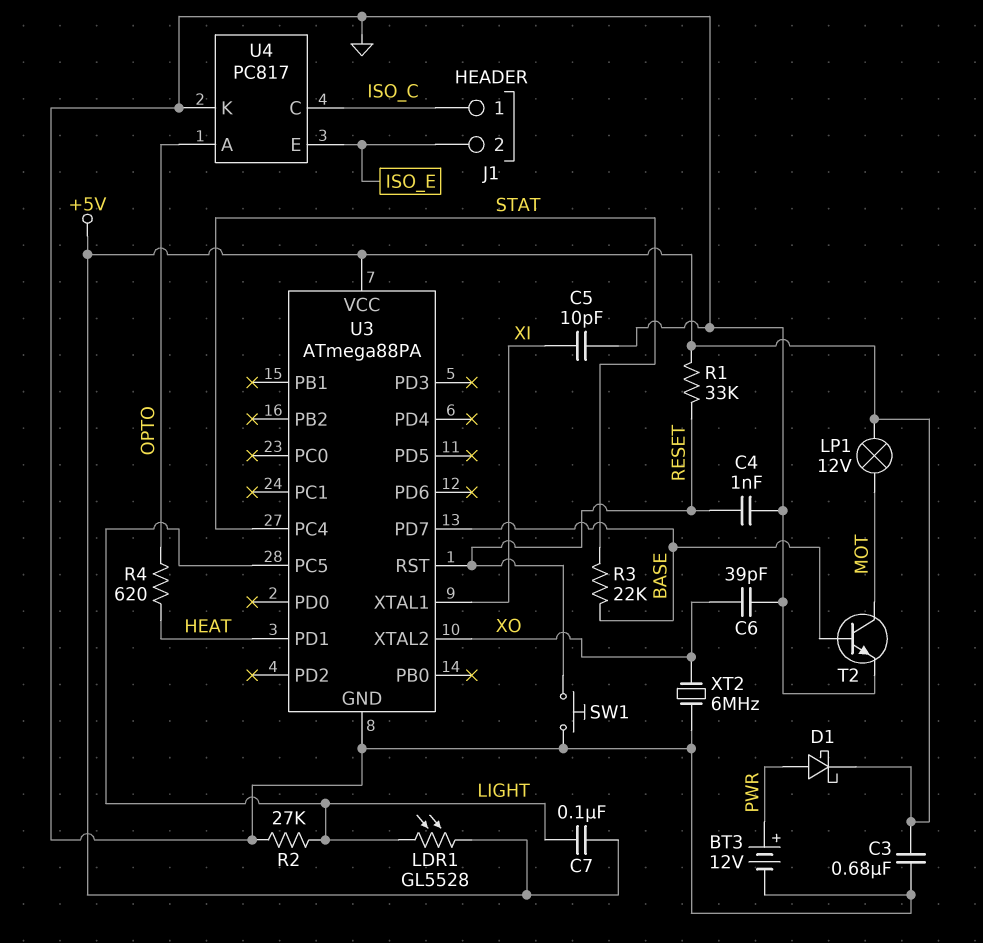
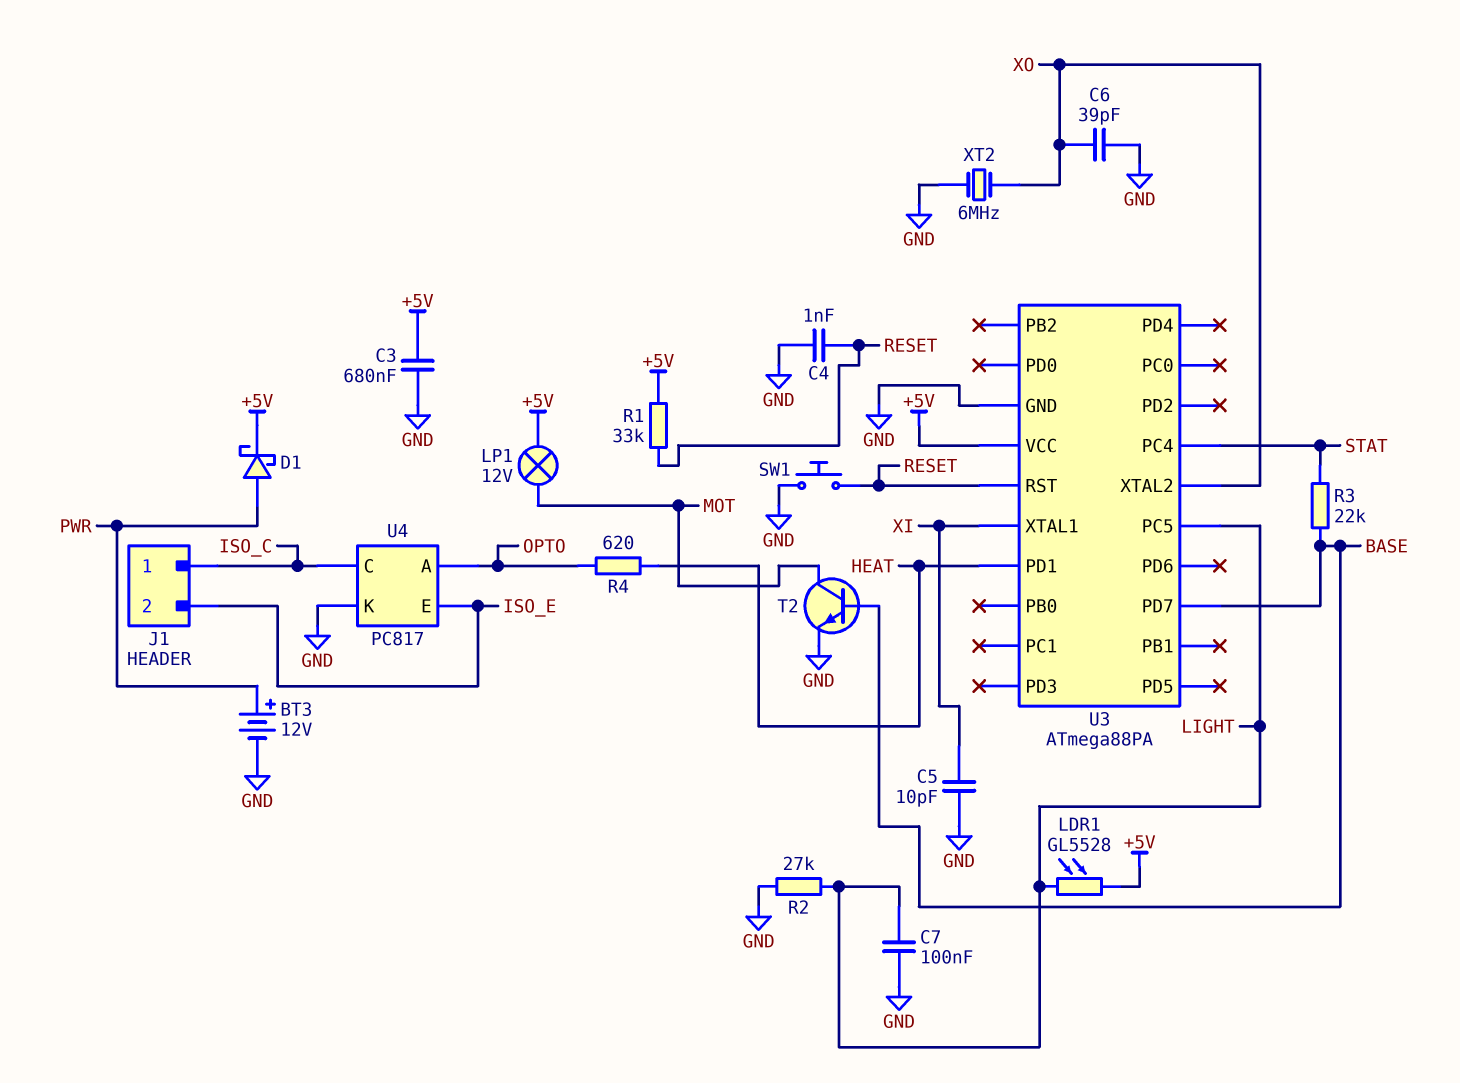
C7: 100nF (+5V, LIGHT) -> 100nF (GND, LIGHT)

